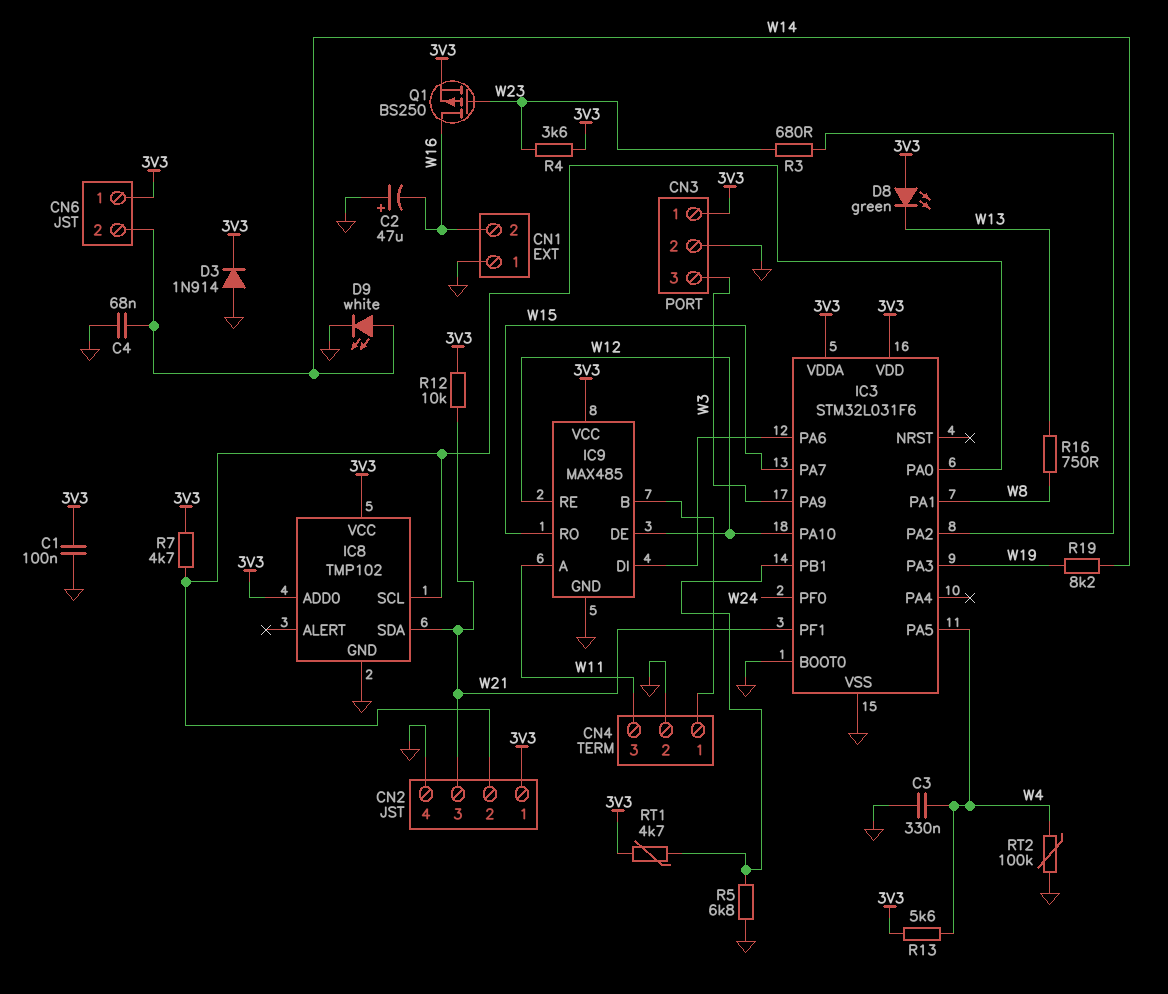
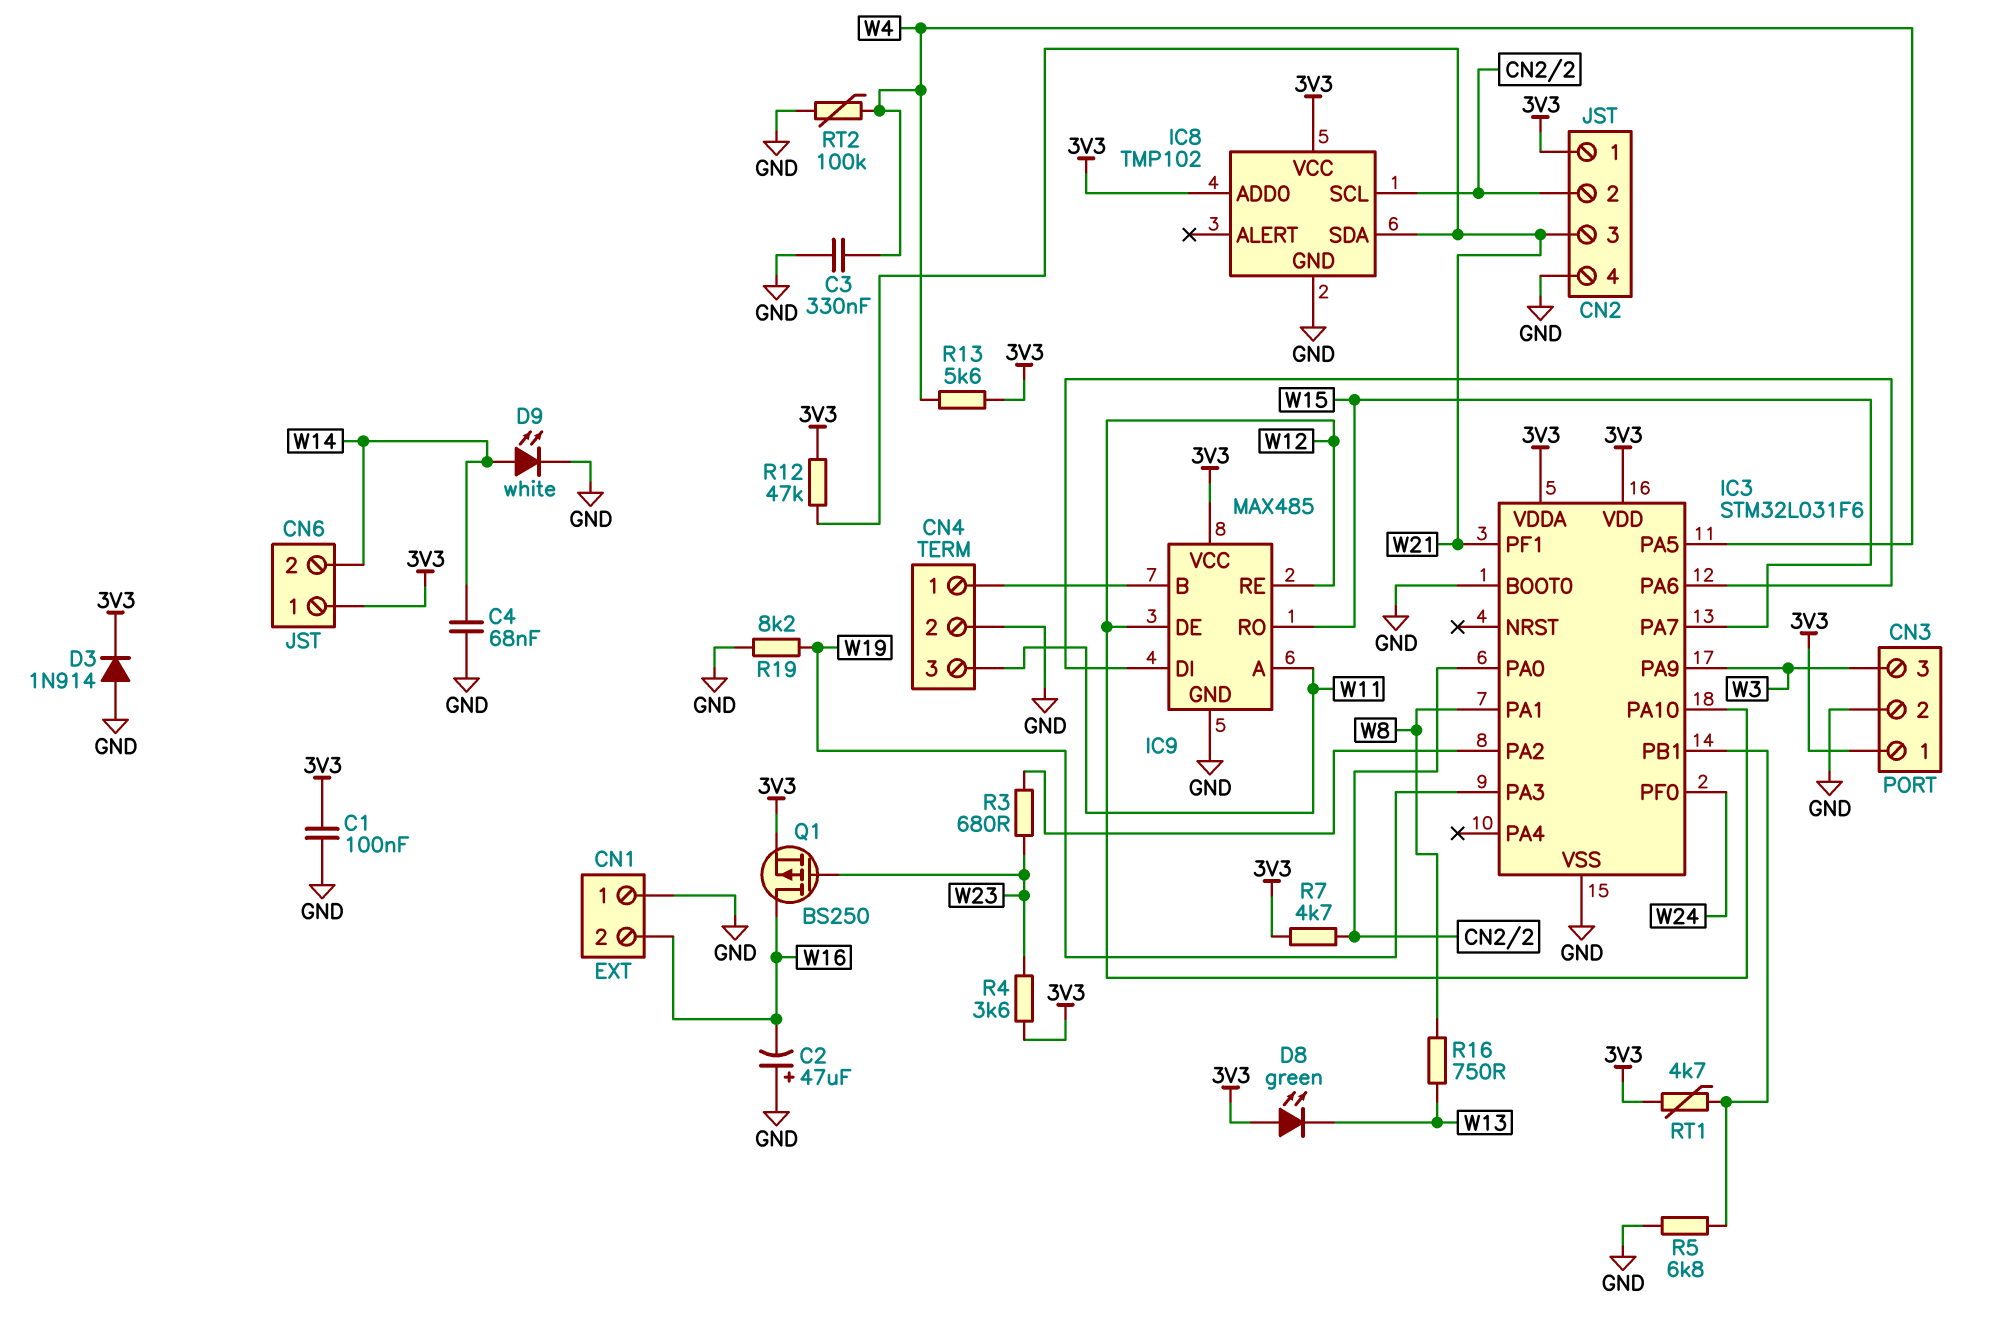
R12: 10k (3V3, W21) -> 47k (3V3, W21)
R19: 8.2k (W14, W19) -> 8.2k (GND, W19)

